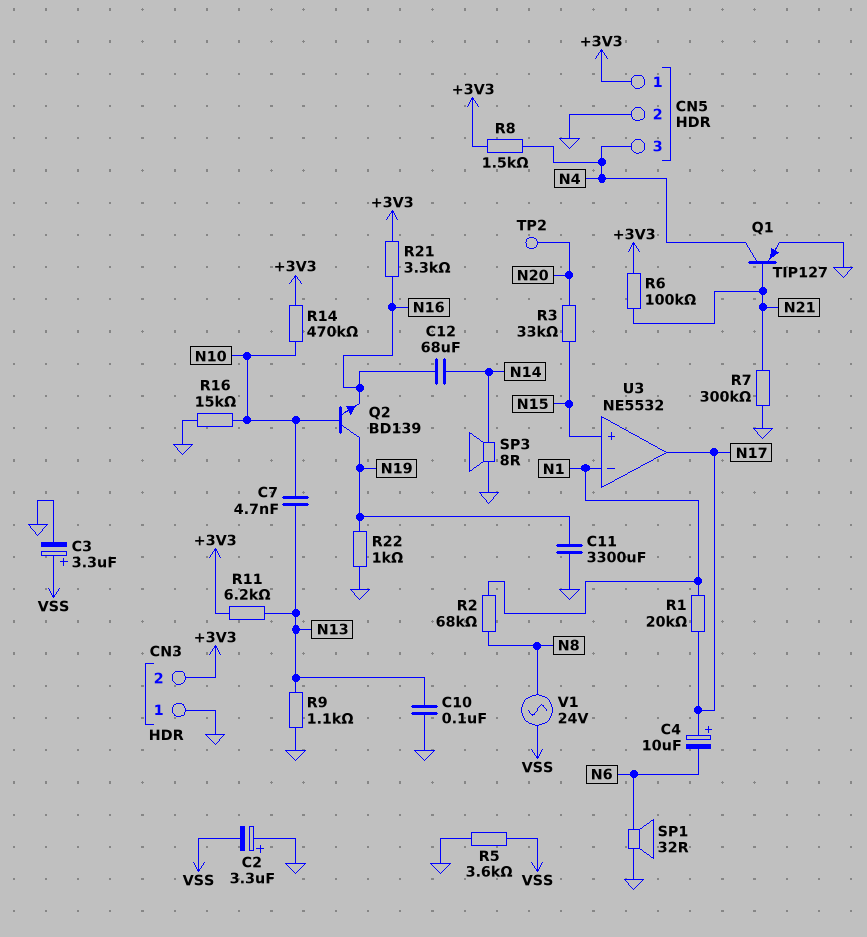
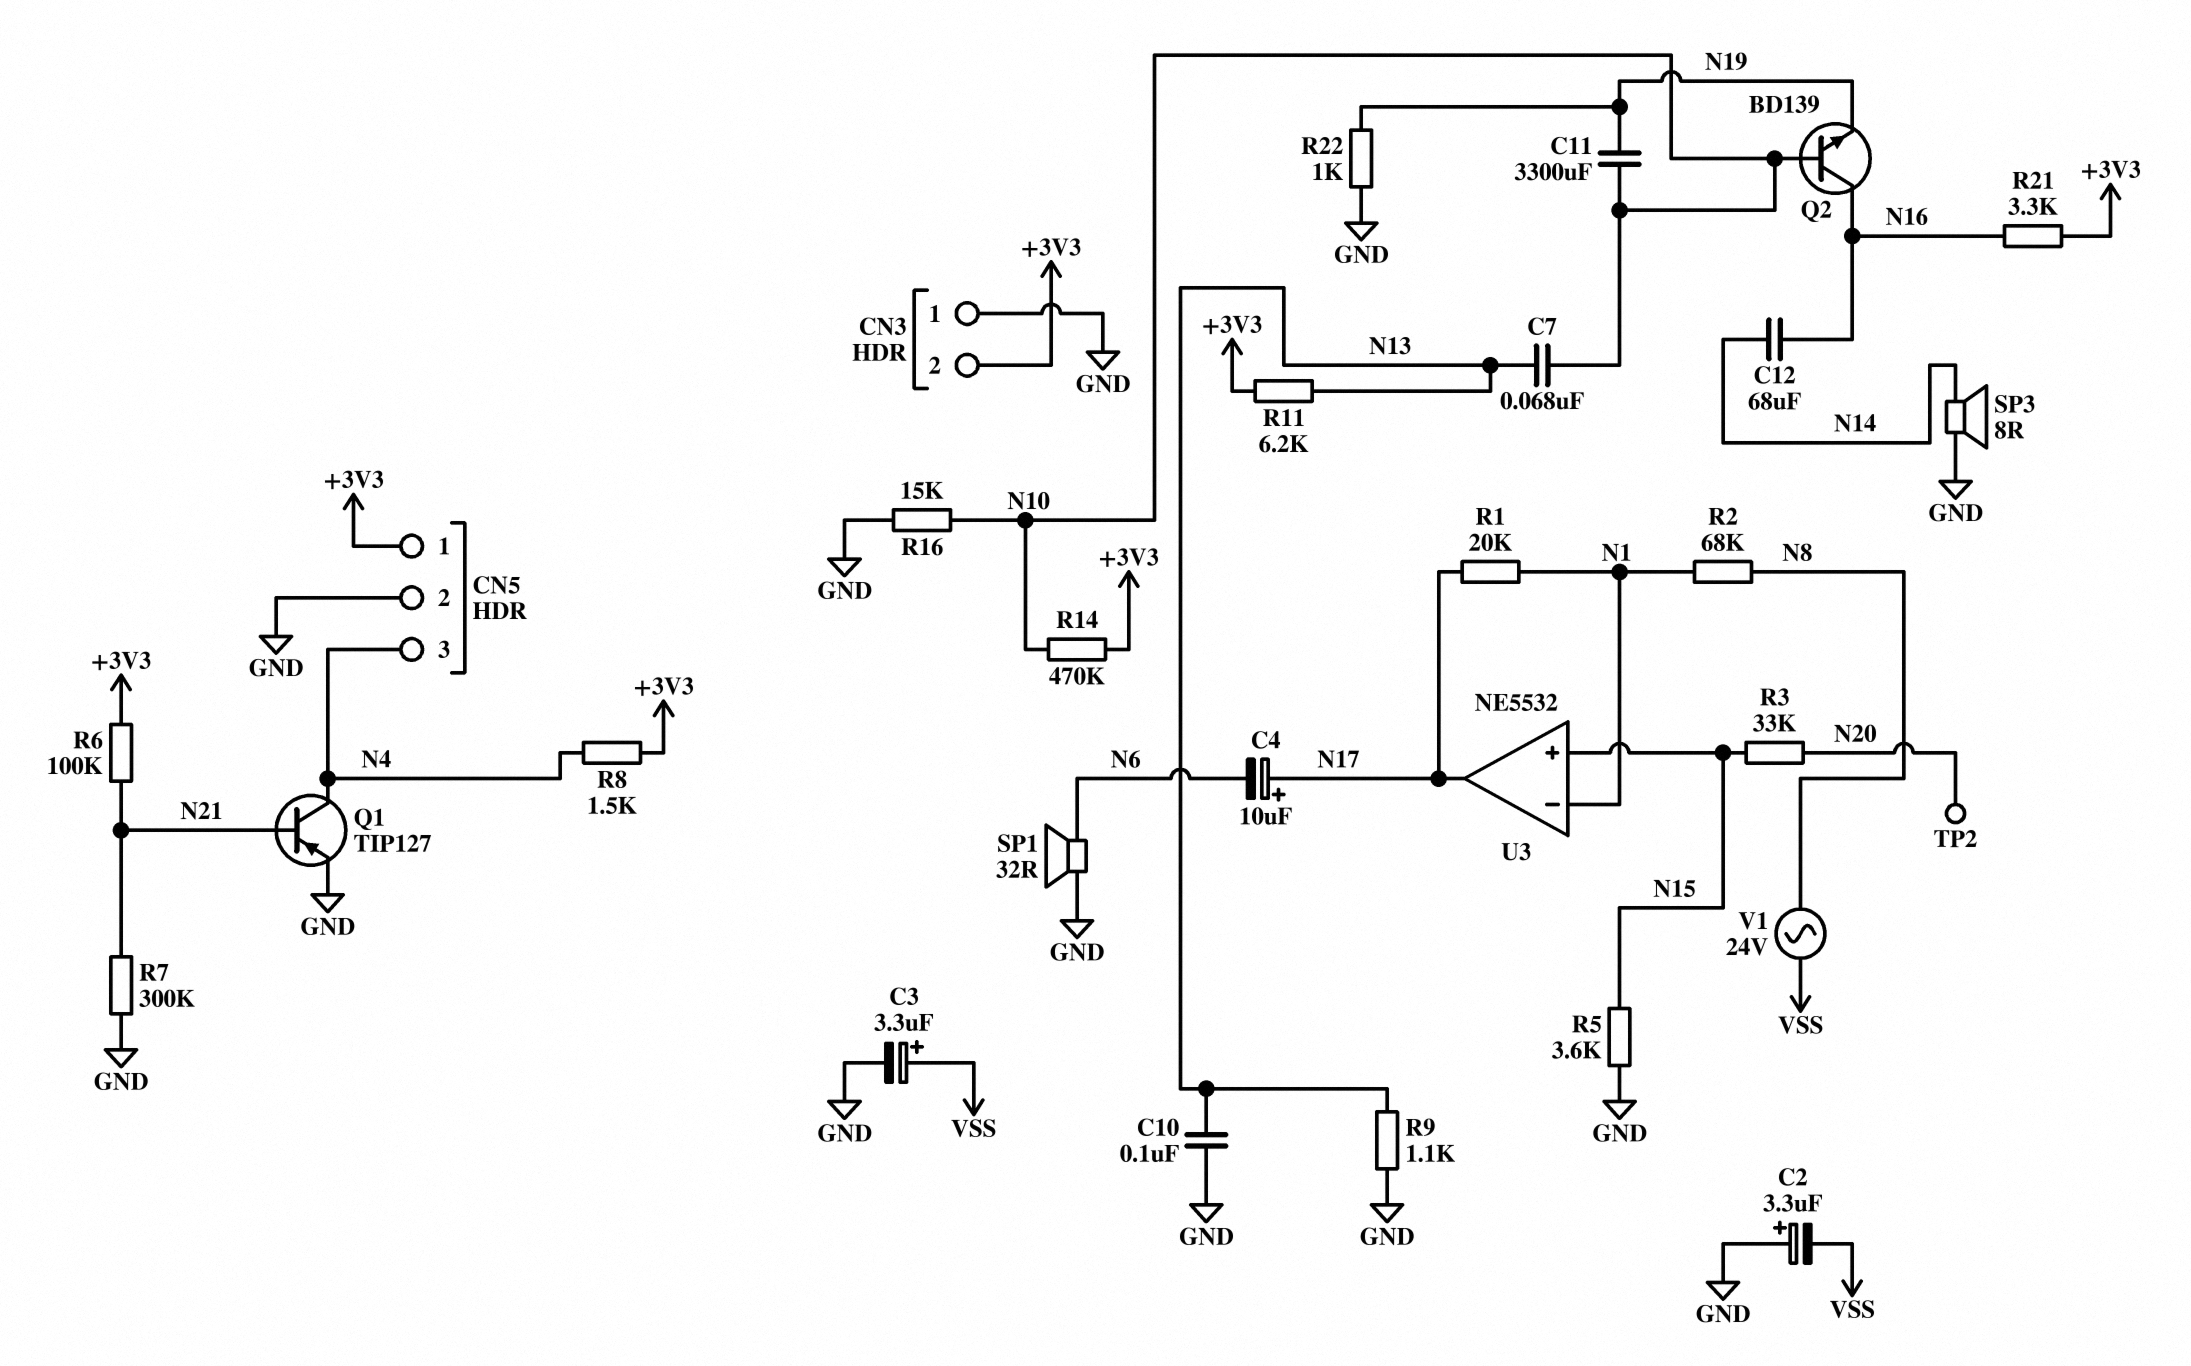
C7: 4.7nF (N10, N13) -> 68nF (N10, N13)
C11: 3300uF (GND, N19) -> 3300uF (N10, N19)
Q2: NPN BD139 (B N10, C N19, E N16) -> NPN BD139 (B N10, C N16, E N19)
R5: 3.6k (GND, VSS) -> 3.6k (GND, N15)

